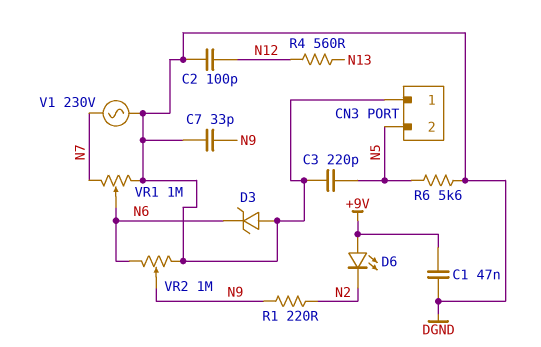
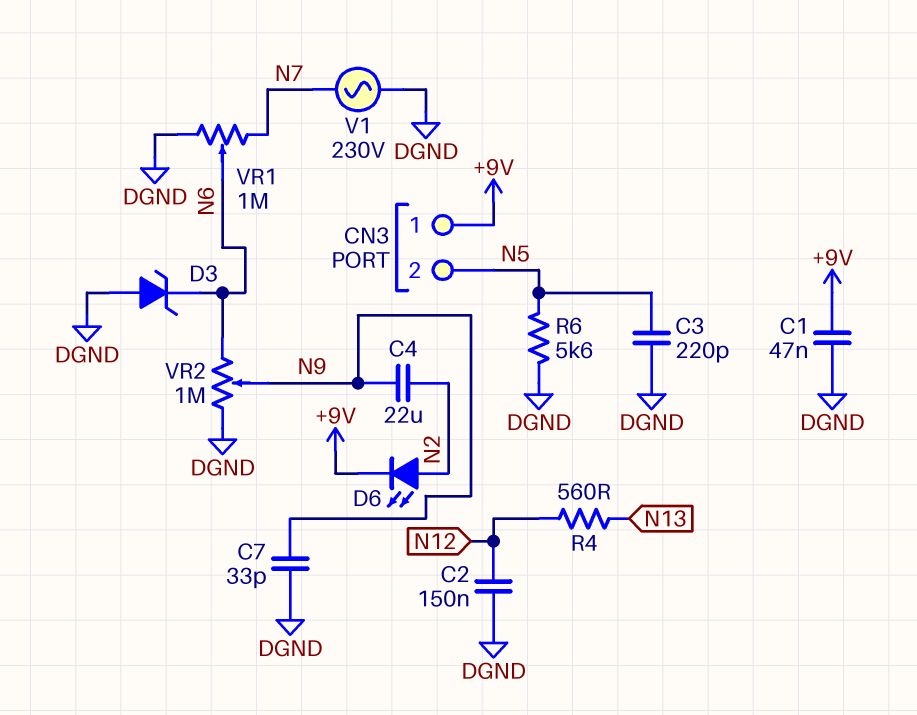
C2: 100pF (DGND, N12) -> 150nF (DGND, N12)
C4: none -> 22uF (N2, N9)
CN3 pin 1: DGND -> +9V
D6: LED (A +9V, K N2) -> LED (A N2, K +9V)
R1: 220 (N2, N9) -> none

